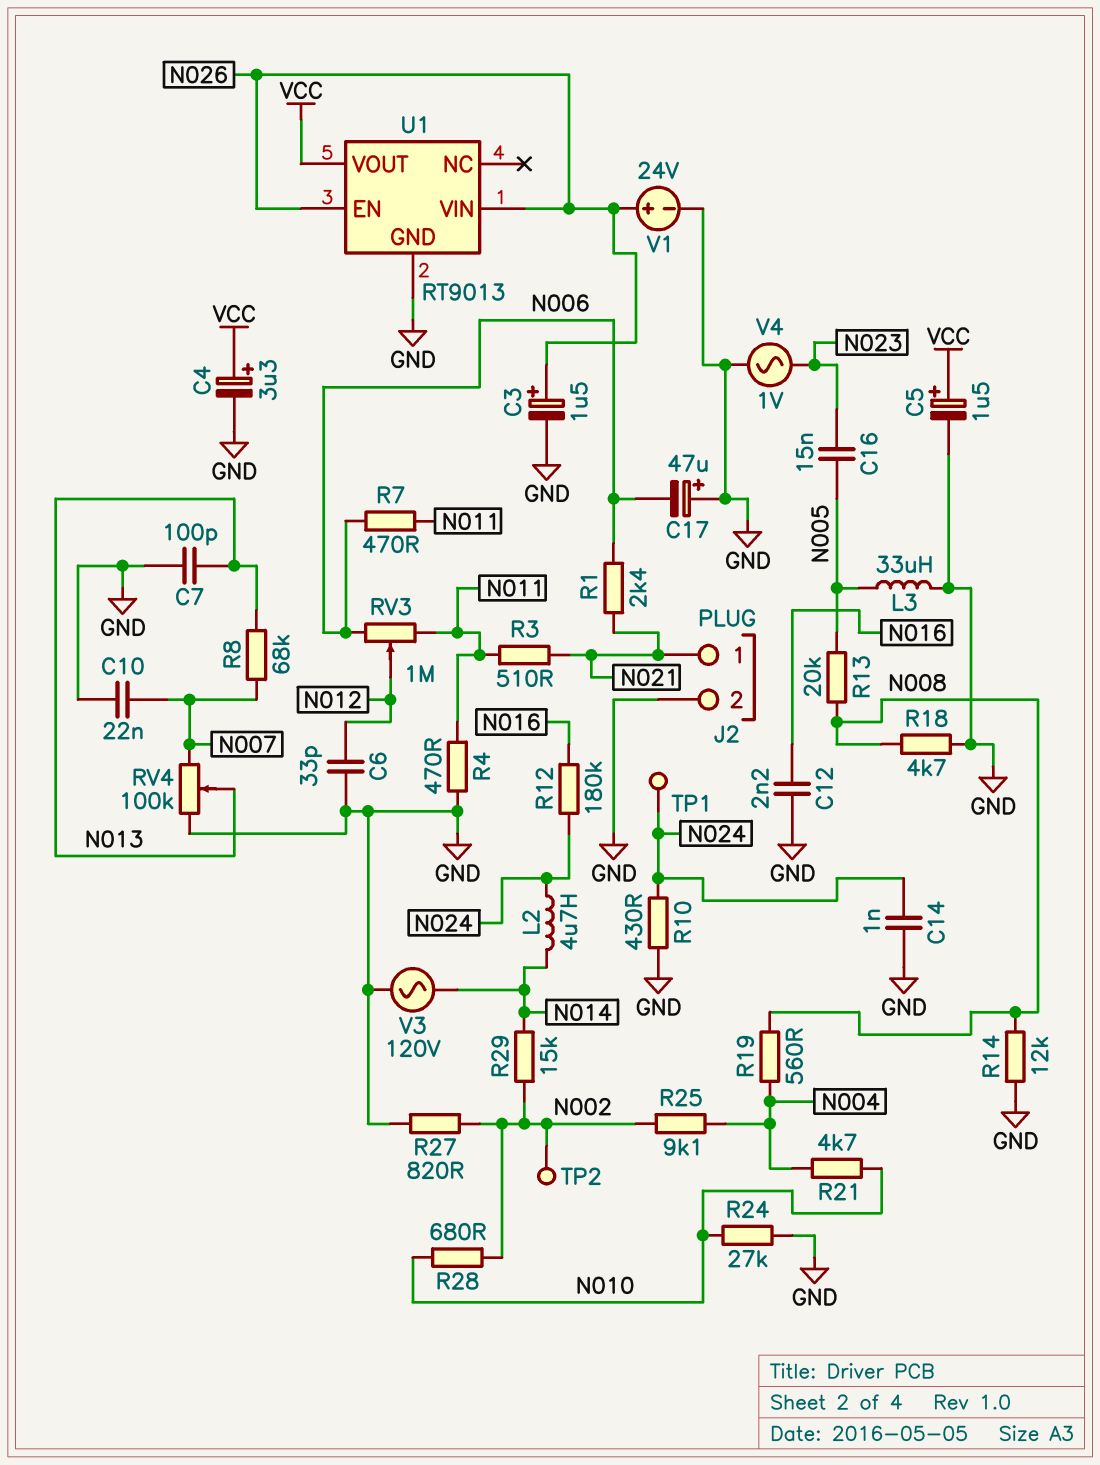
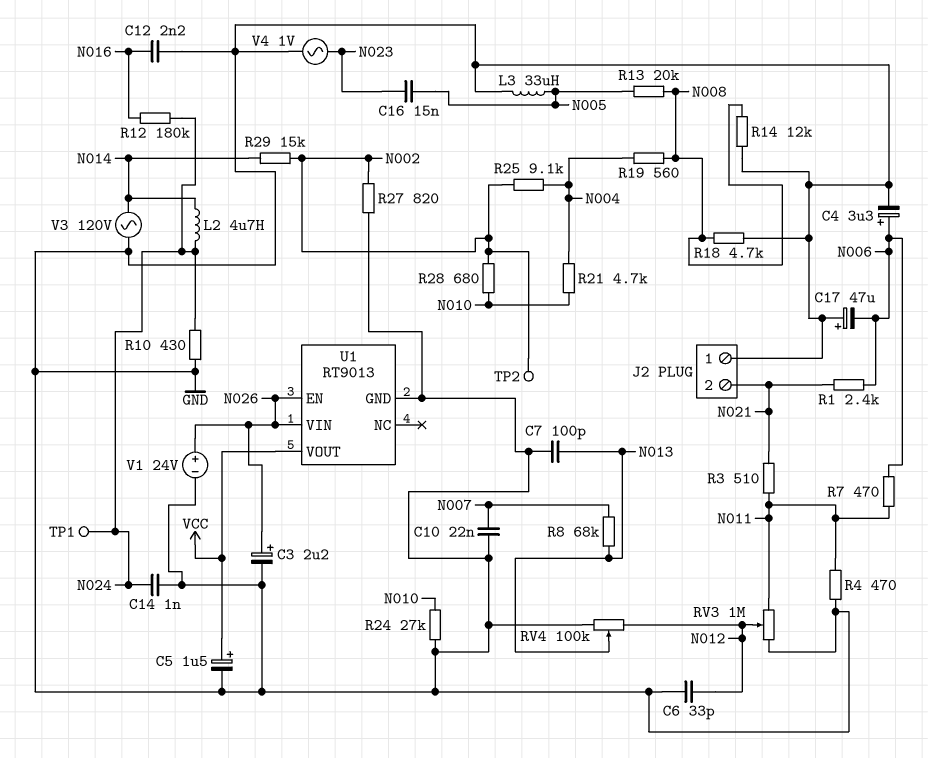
C3: 1.5uF (plus N026, minus GND) -> 2.2uF (plus N026, minus GND)
C4: 3.3uF (plus VCC, minus GND) -> 3.3uF (plus N006, minus GND)
J2 pin 1: N021 -> GND
J2 pin 2: GND -> N021
RV3: 1M (N006, N011, wiper N012) -> 1M (GND, N011, wiper N012)
RV4: 100k (GND, N007, wiper N013) -> 100k (GND, N012, wiper N013)

